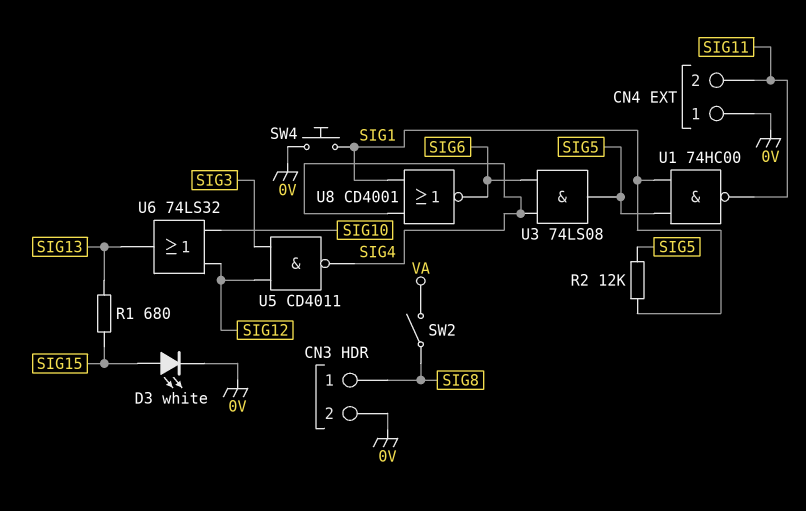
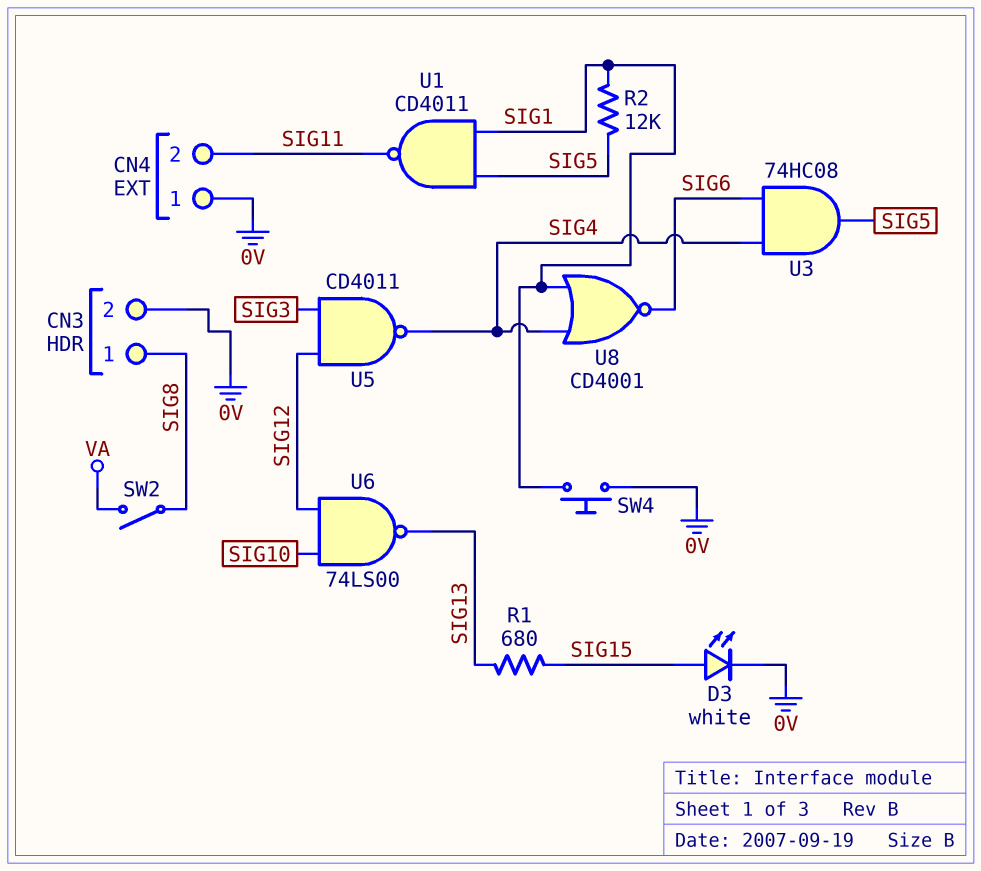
U1: NAND 74HC00 (in SIG1, in SIG5, out SIG11) -> NAND CD4011 (in SIG1, in SIG5, out SIG11)
U3: AND 74LS08 (in SIG4, in SIG6, out SIG5) -> AND 74HC08 (in SIG4, in SIG6, out SIG5)
U6: OR 74LS32 (in SIG10, in SIG12, out SIG13) -> NAND 74LS00 (in SIG10, in SIG12, out SIG13)

